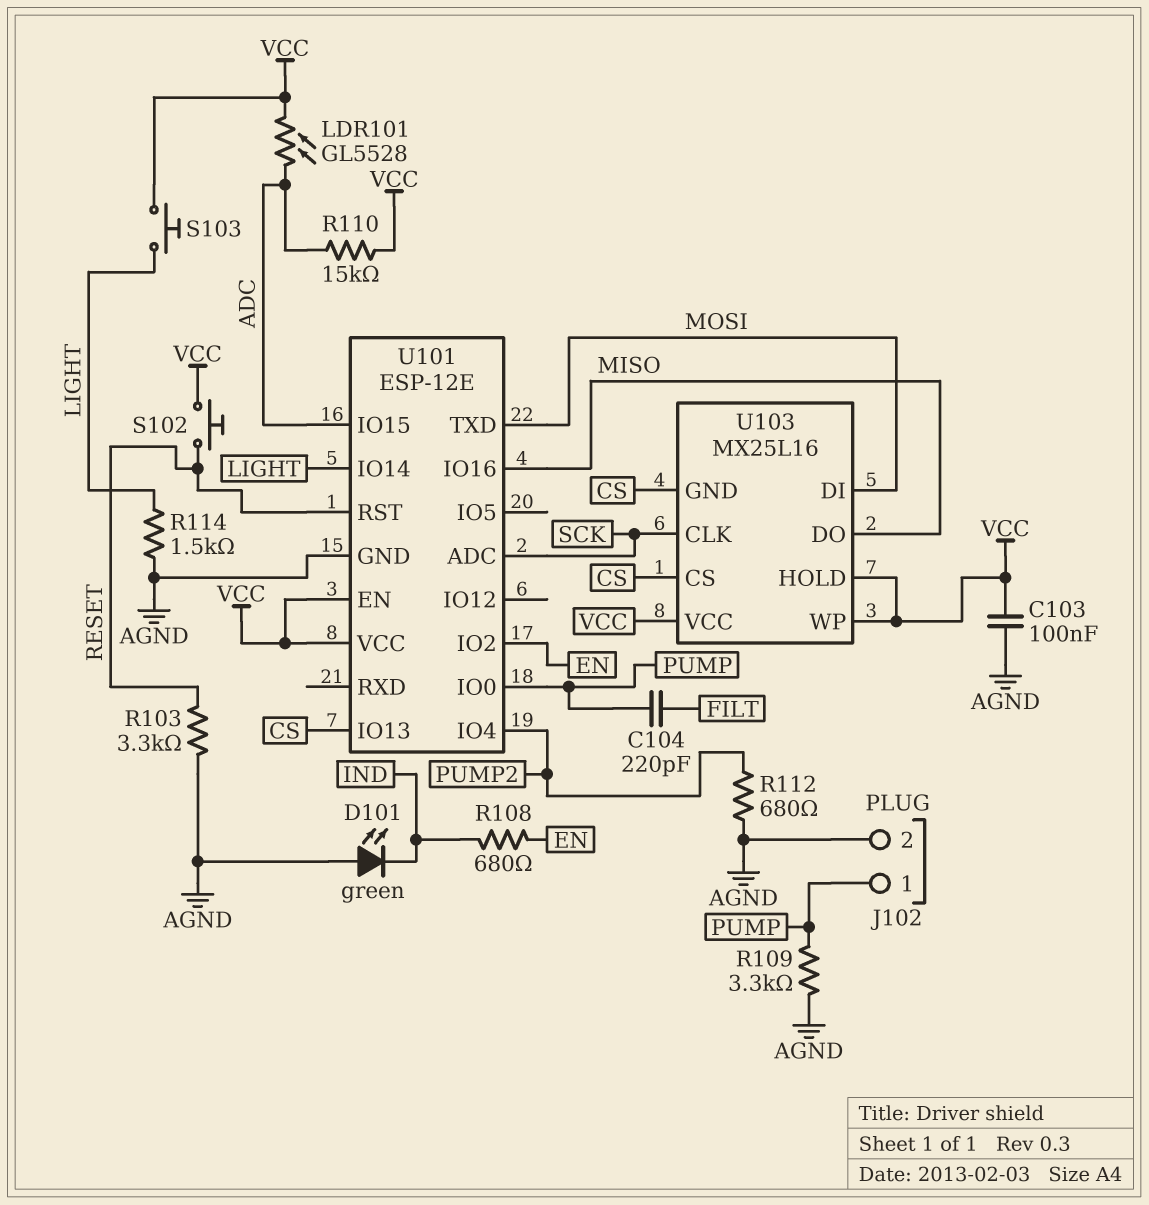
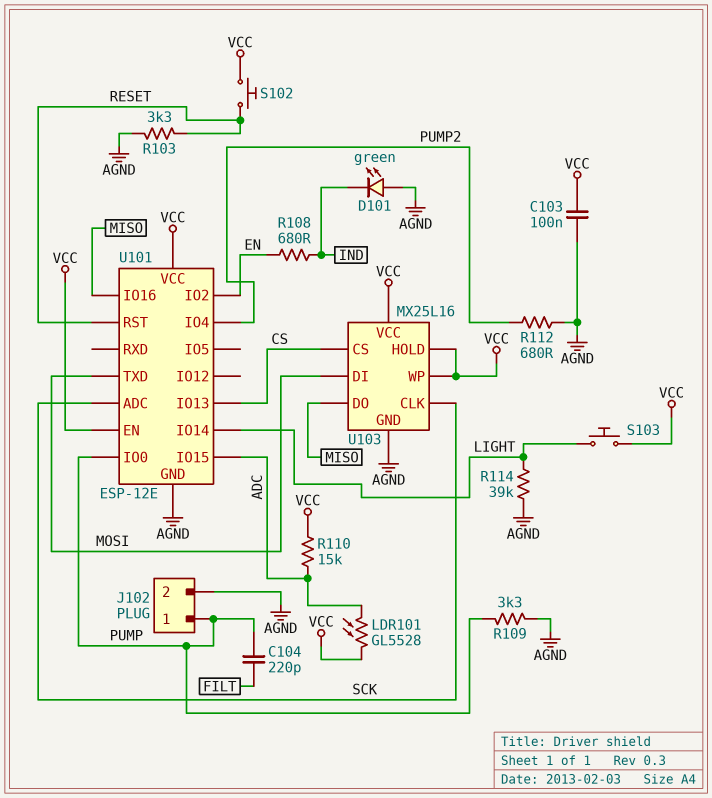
R114: 1.5k (AGND, LIGHT) -> 39k (AGND, LIGHT)
U103 pin GND: CS -> AGND

